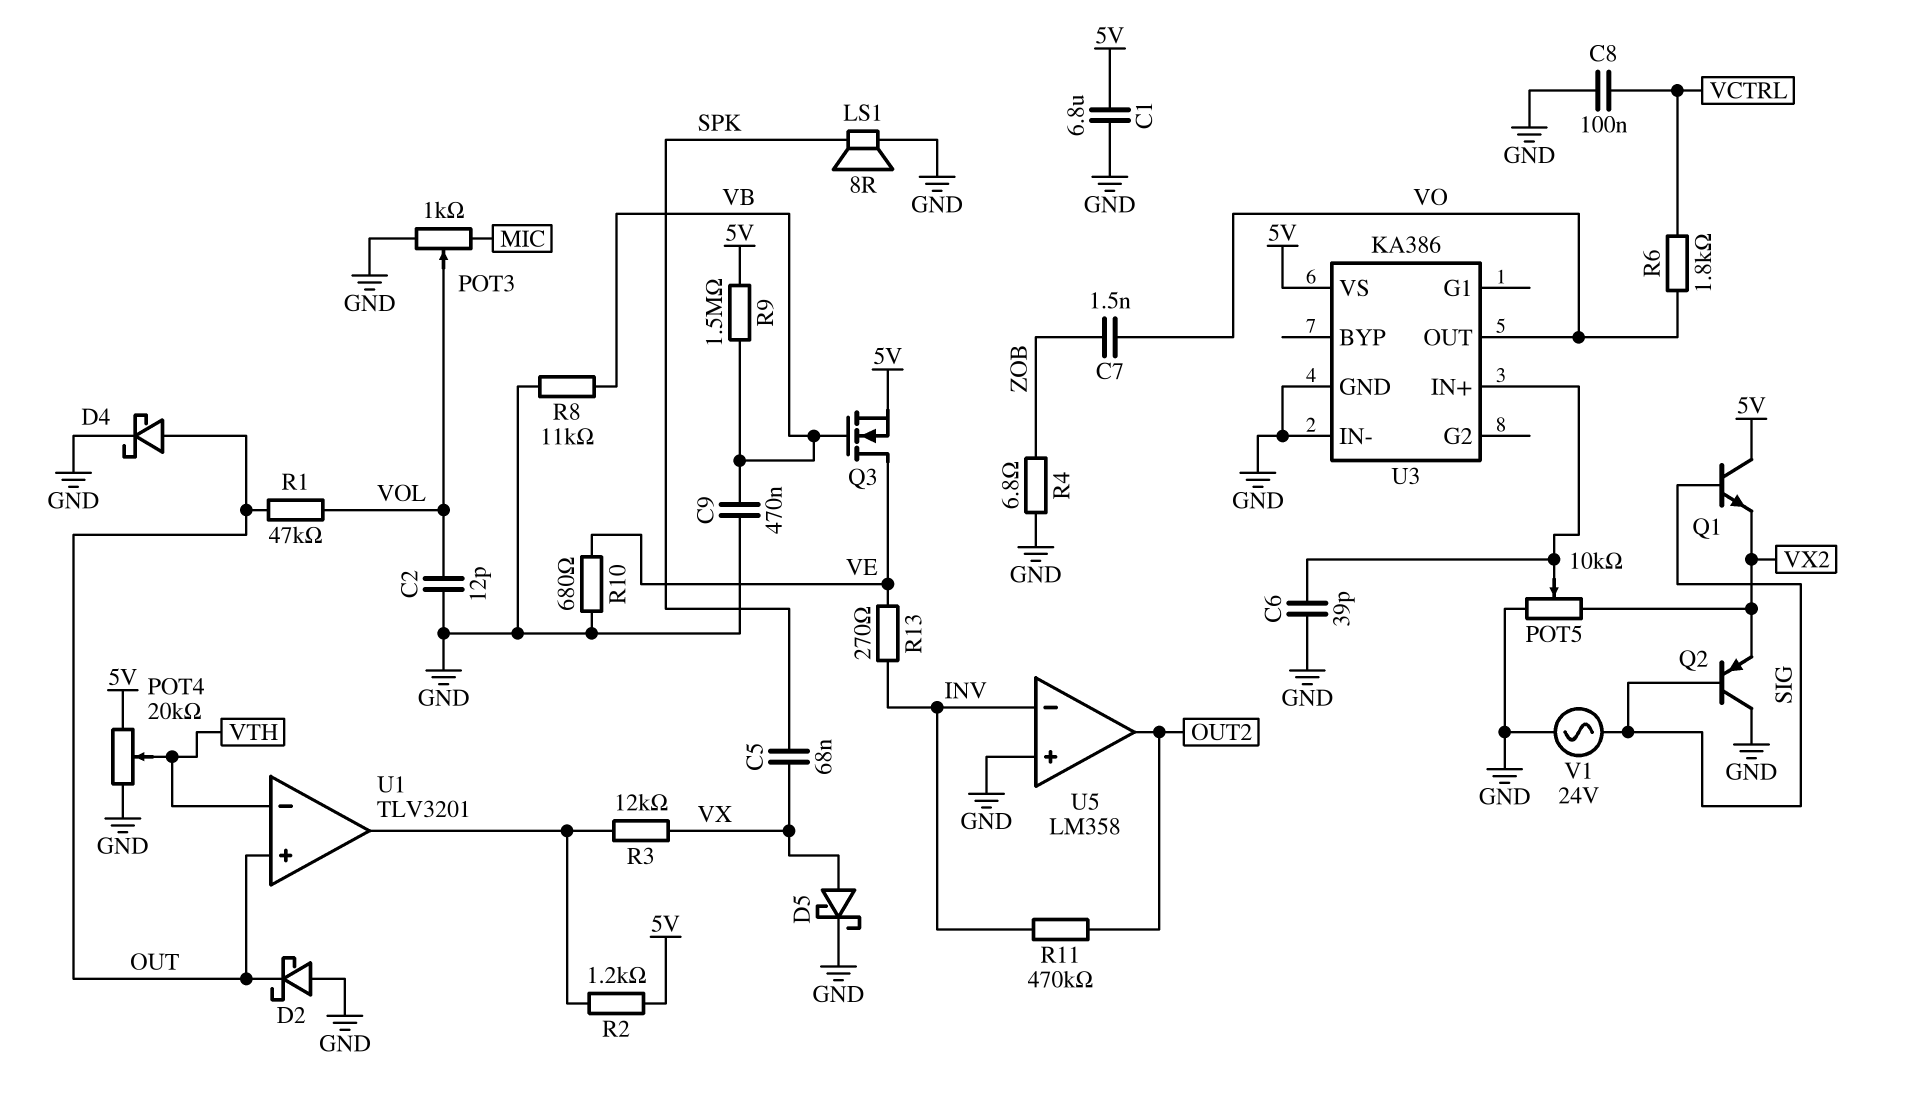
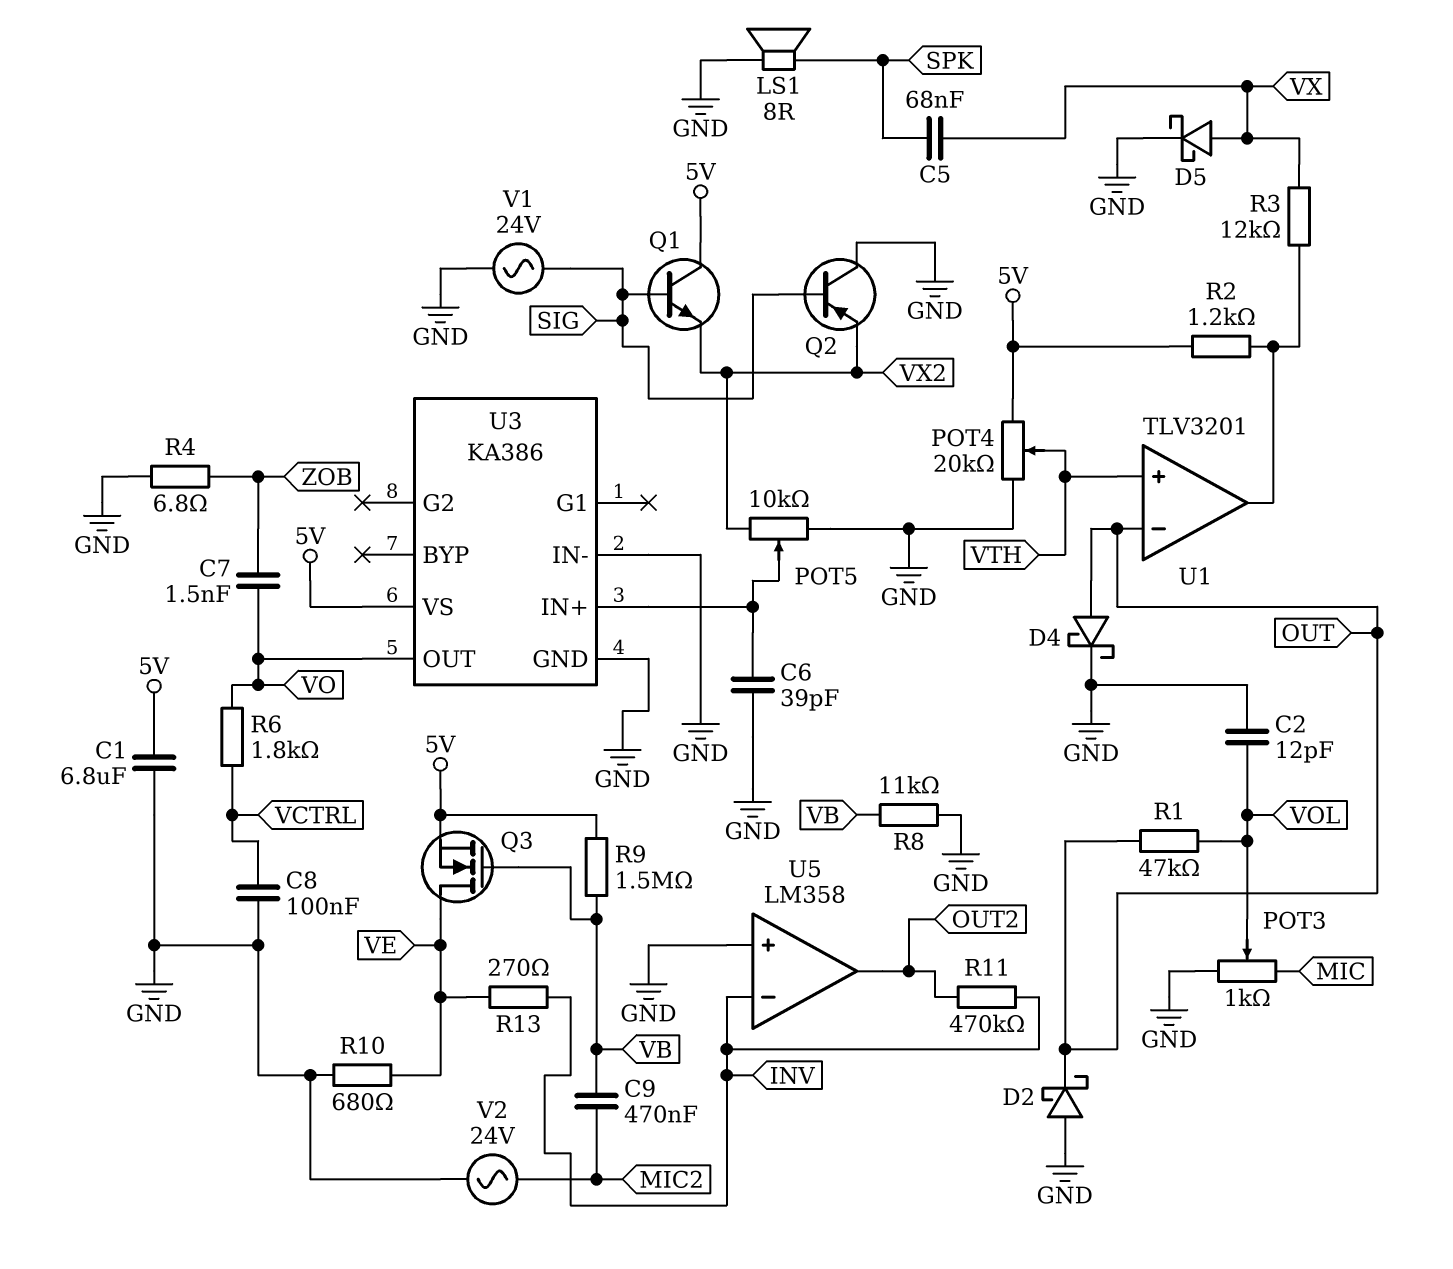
C9: 470nF (GND, VB) -> 470nF (MIC2, VB)
U1 pin in+: OUT -> VTH
U1 pin in-: VTH -> OUT
V2: none -> AC 24V (GND, MIC2)

